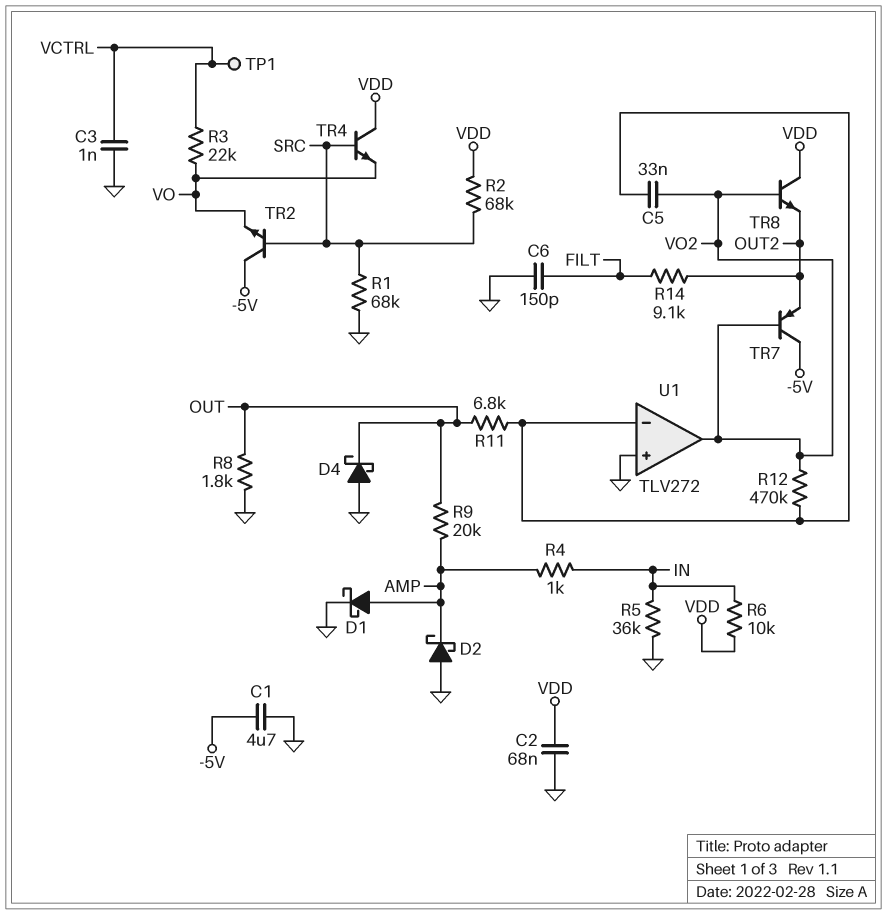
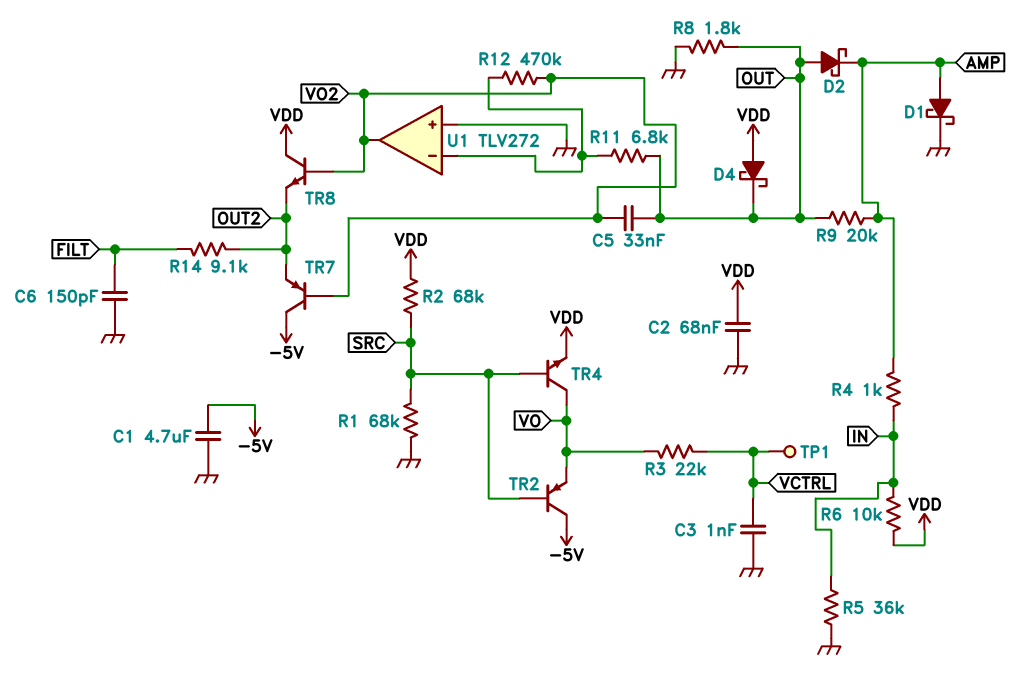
C5: 33nF (U1/in-, VO2) -> 33nF (OUT, VO2)
D2: schottky (A GND, K AMP) -> schottky (A OUT, K AMP)
D4: schottky (A GND, K OUT) -> schottky (A VDD, K OUT)
TR2: NPN (B SRC, C -5V, E VO) -> PNP (B SRC, C -5V, E VO)
TR4: NPN (B SRC, C VDD, E VO) -> NPN (B SRC, C VO, E VDD)

